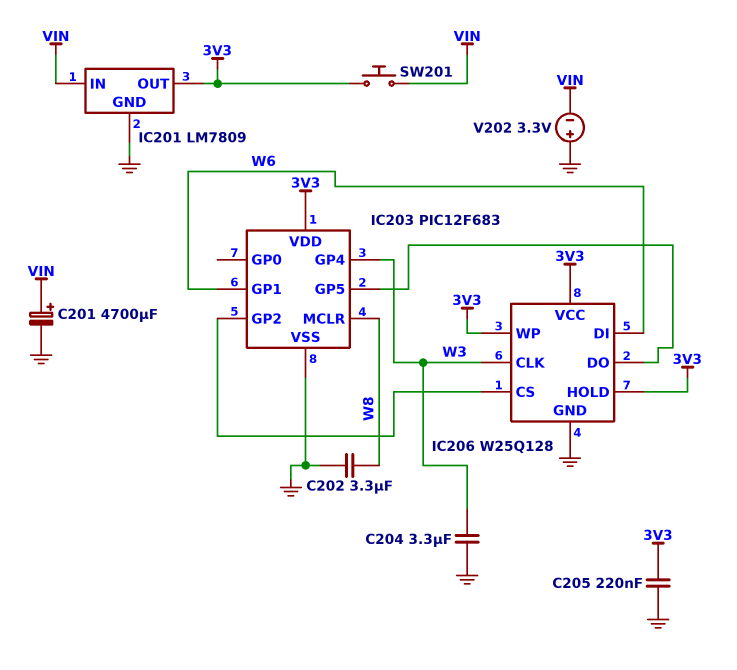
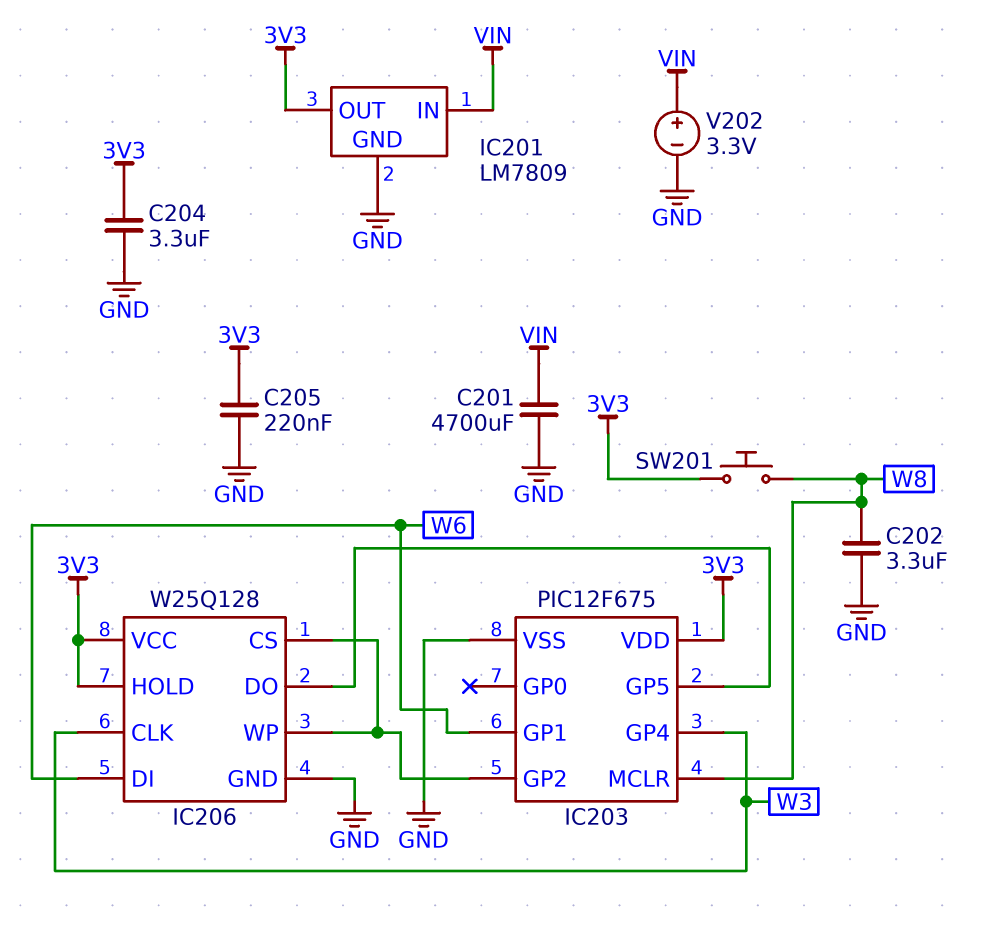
C201: 4700uF (plus VIN, minus GND) -> 4700uF (GND, VIN)
C204: 3.3uF (GND, W3) -> 3.3uF (3V3, GND)
IC203: PIC12F683 -> PIC12F675
IC206 pin WP: 3V3 -> IC203/GP2
SW201: button (3V3, VIN) -> button (3V3, W8)
V202: 3.3V (plus GND, minus VIN) -> 3.3V (plus VIN, minus GND)

